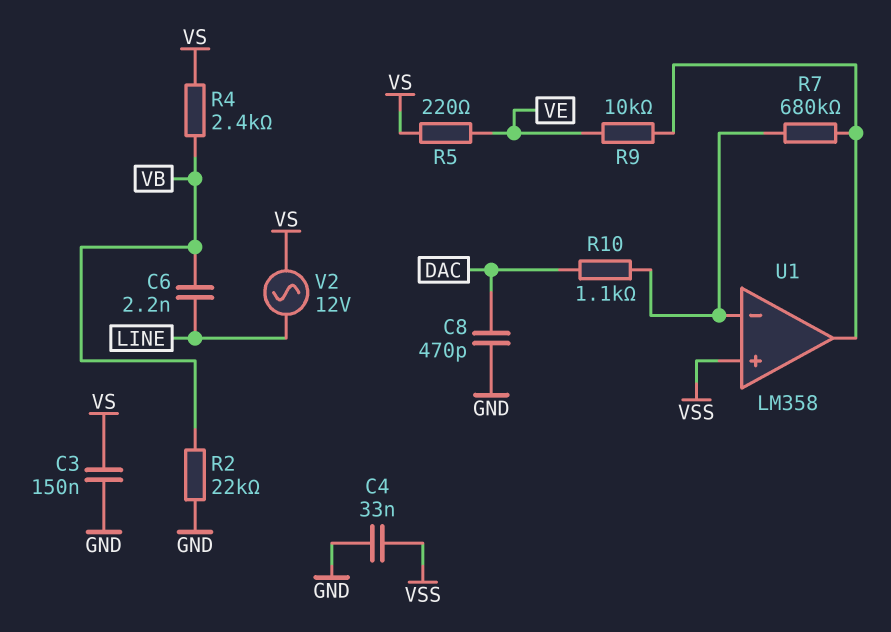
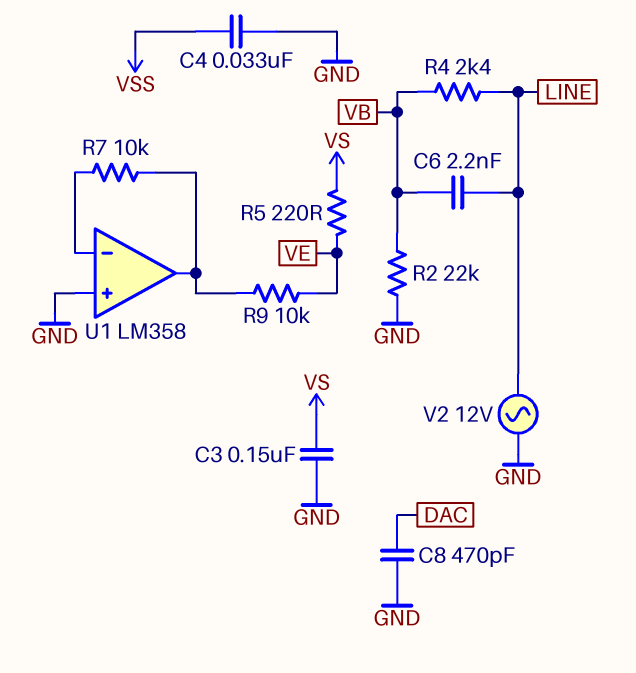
R4: 2.4k (VB, VS) -> 2.4k (LINE, VB)
R7: 680k (U1/in-, U1/out) -> 10k (U1/in-, U1/out)
R10: 1.1k (DAC, U1/in-) -> none
U1 pin in+: VSS -> GND
V2: AC 12V (LINE, VS) -> AC 12V (GND, LINE)

